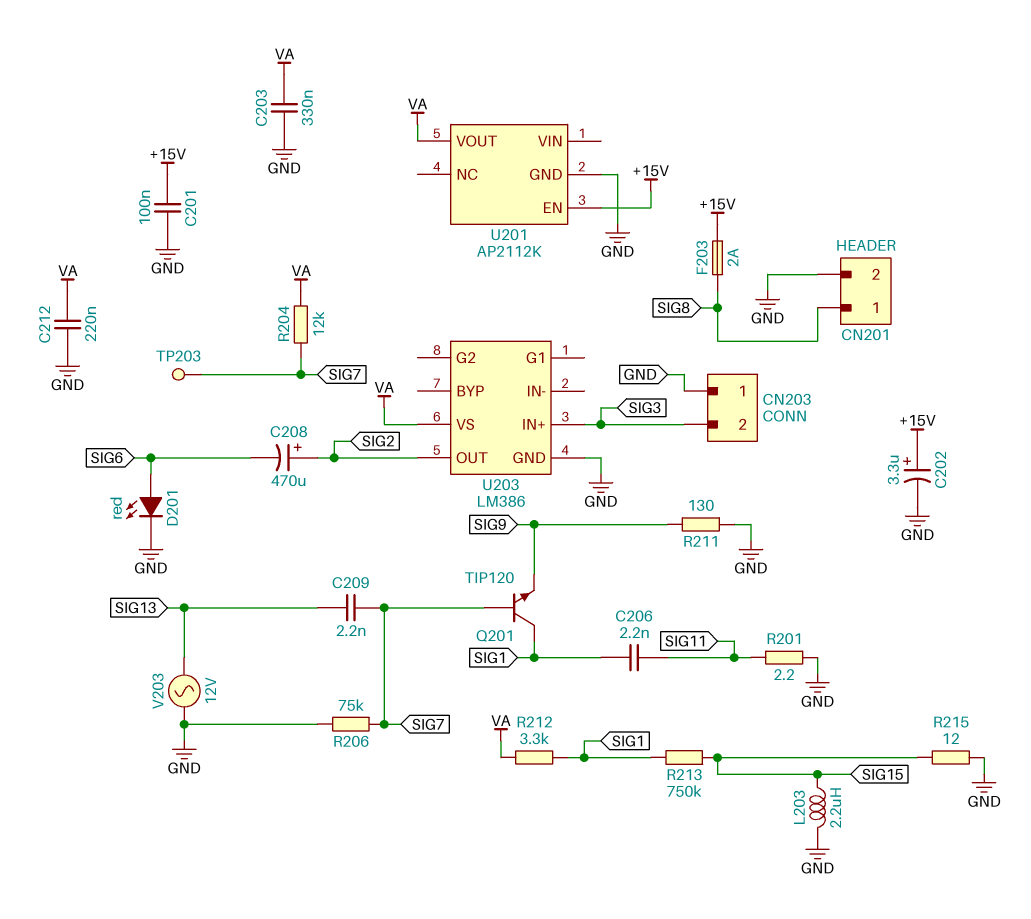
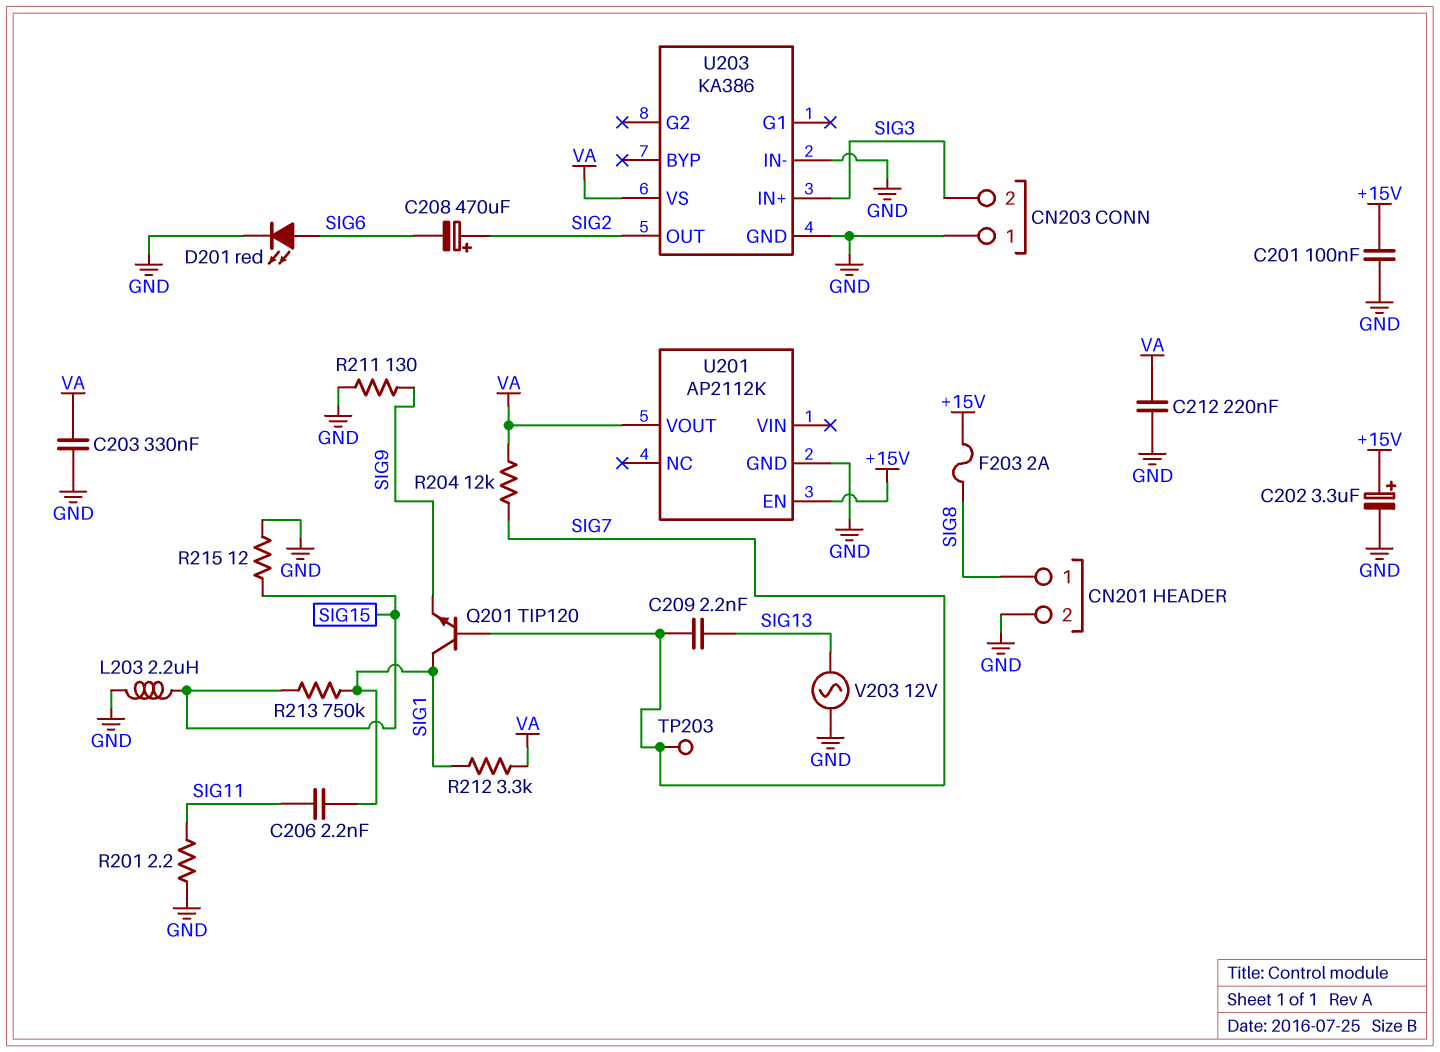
R206: 75k (GND, SIG7) -> none
U203: LM386 -> KA386
U203 pin IN-: none -> GND

